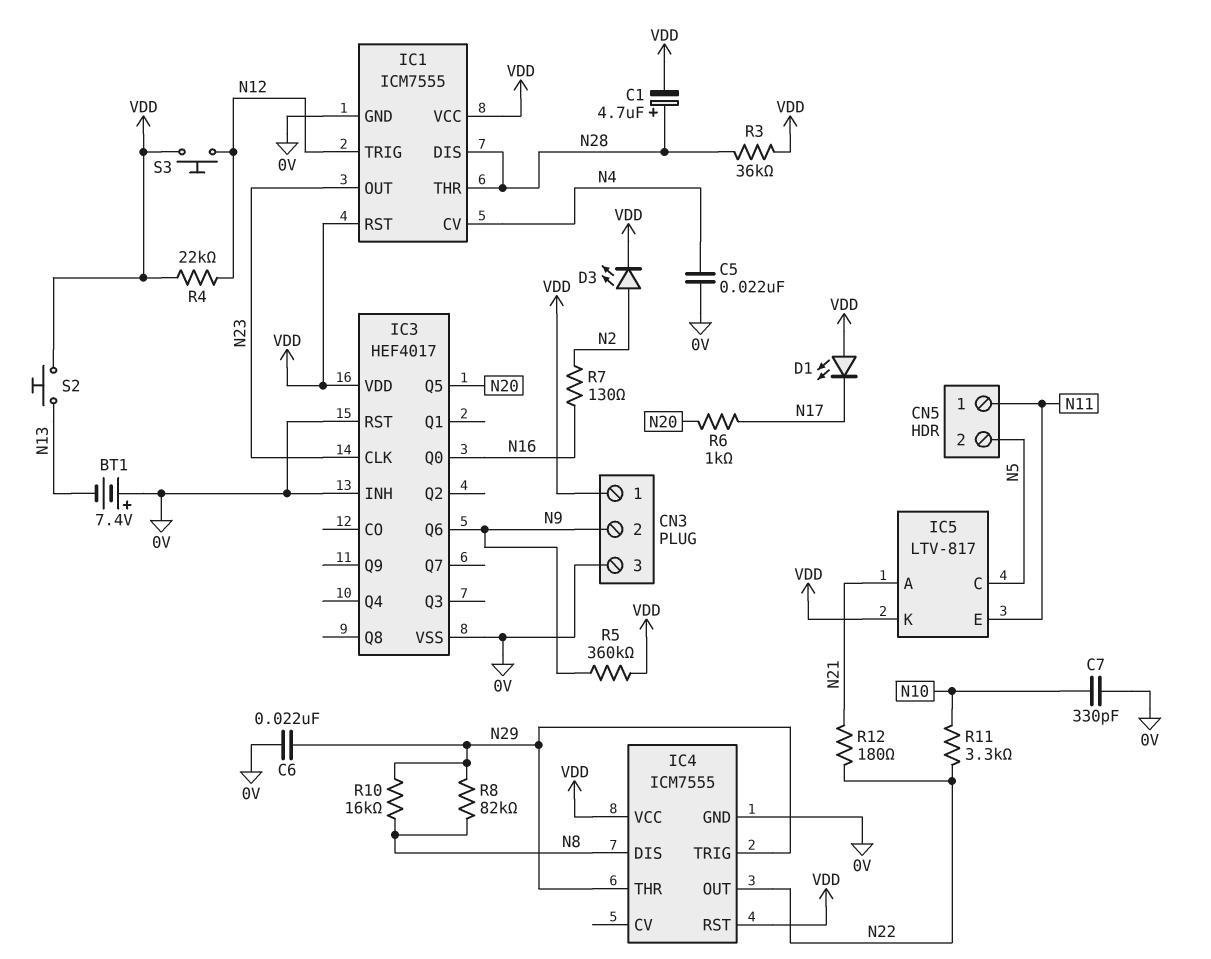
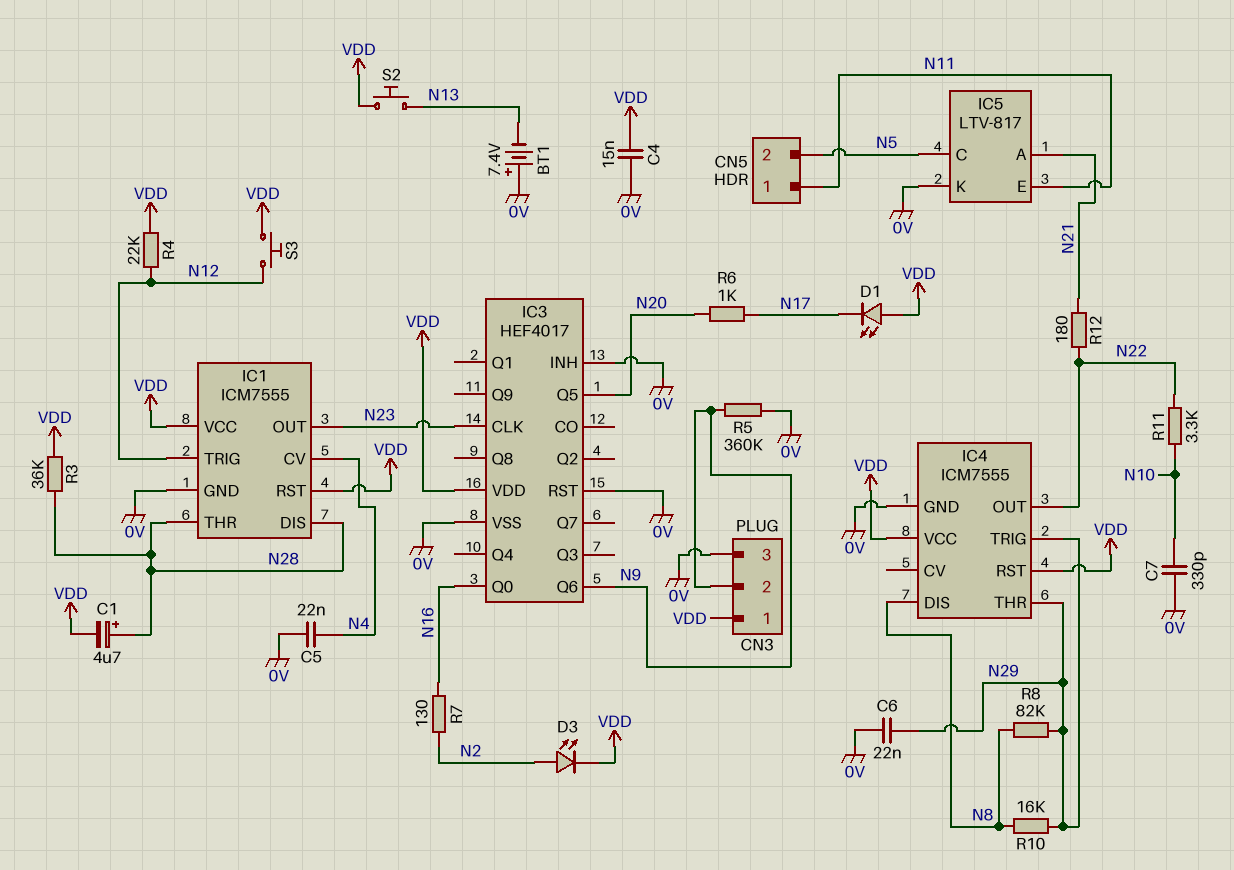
C4: none -> 15nF (0V, VDD)
IC5 pin K: VDD -> 0V
R5: 360k (N9, VDD) -> 360k (0V, N9)

